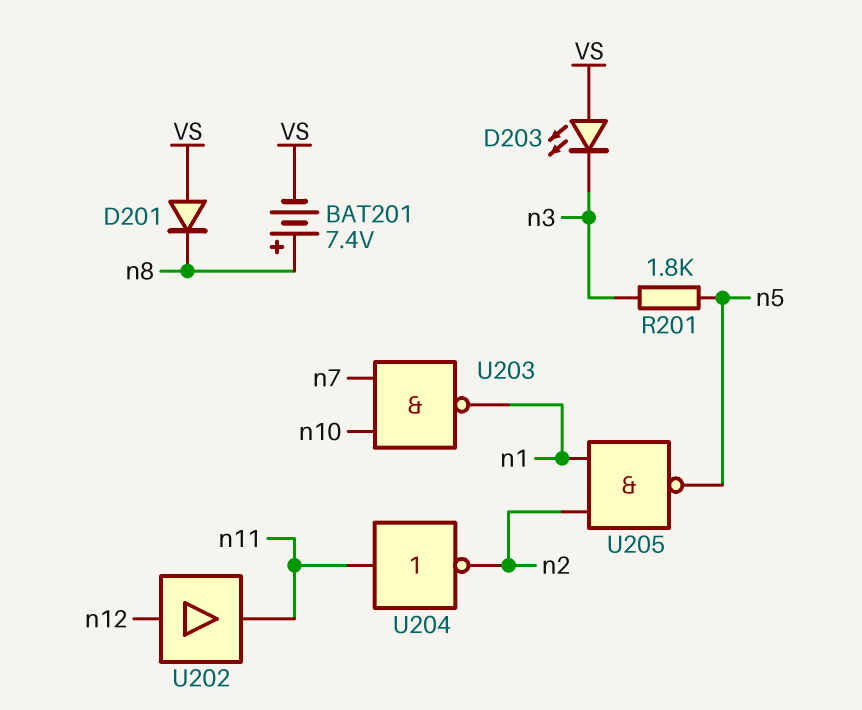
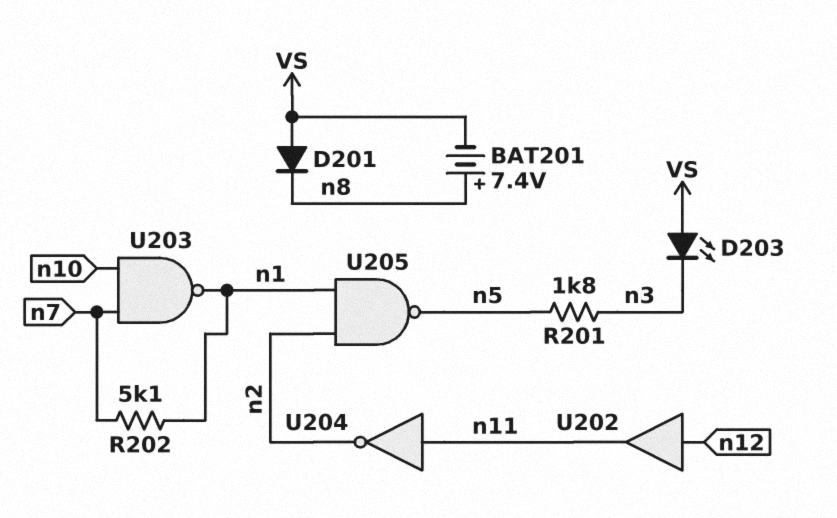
R202: none -> 5.1k (n1, n7)

